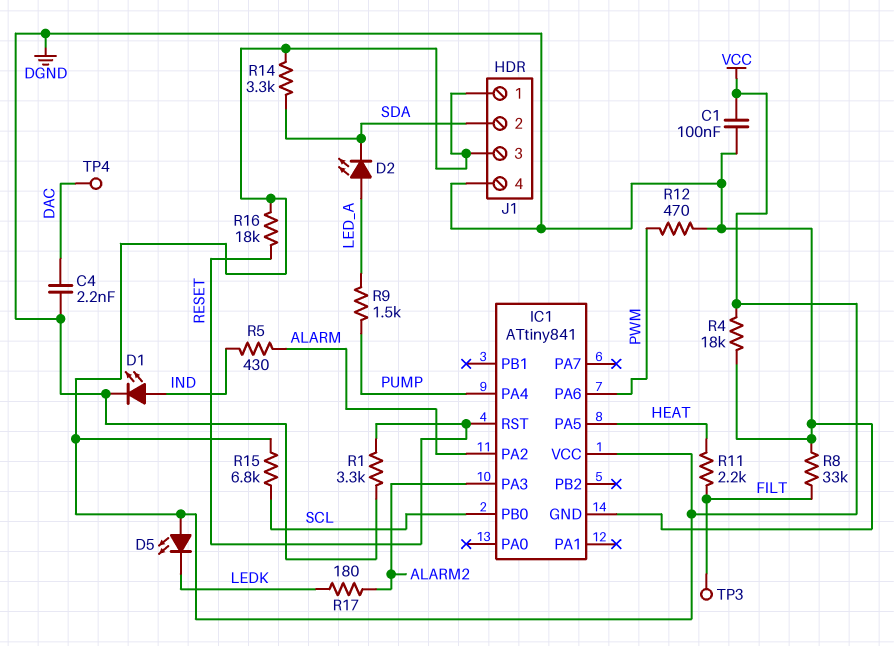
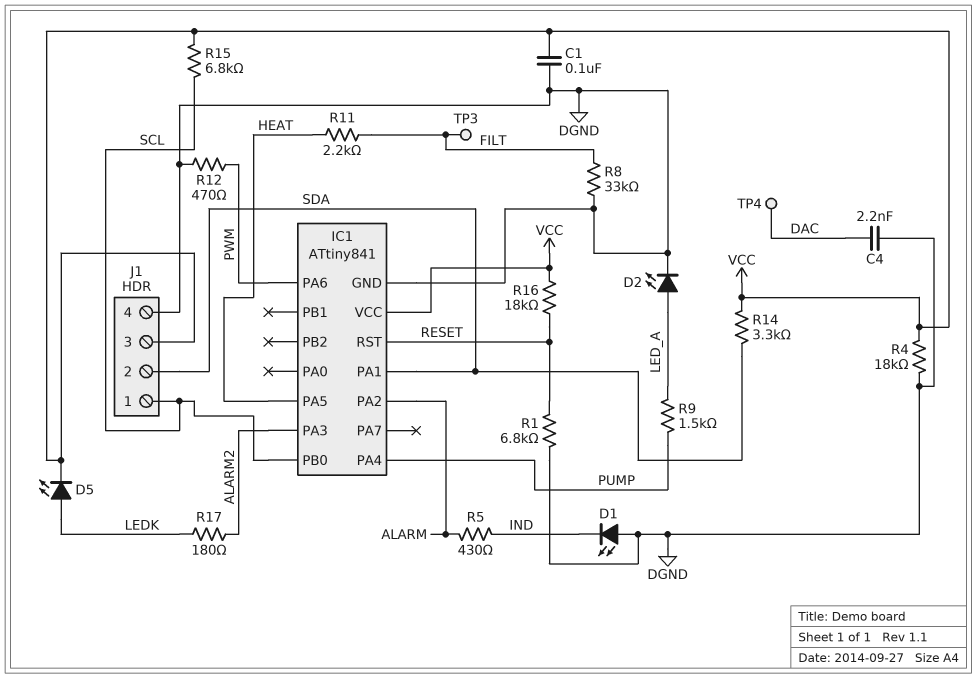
D1: LED (A IND, K DGND) -> LED (A DGND, K IND)
D2: LED (A LED_A, K SDA) -> LED (A LED_A, K DGND)
D5: LED (A VCC, K LEDK) -> LED (A LEDK, K VCC)
IC1 pin PA1: none -> SDA
J1 pin 1: VCC -> SCL
R1: 3.3k (DGND, RESET) -> 6.8k (DGND, RESET)

